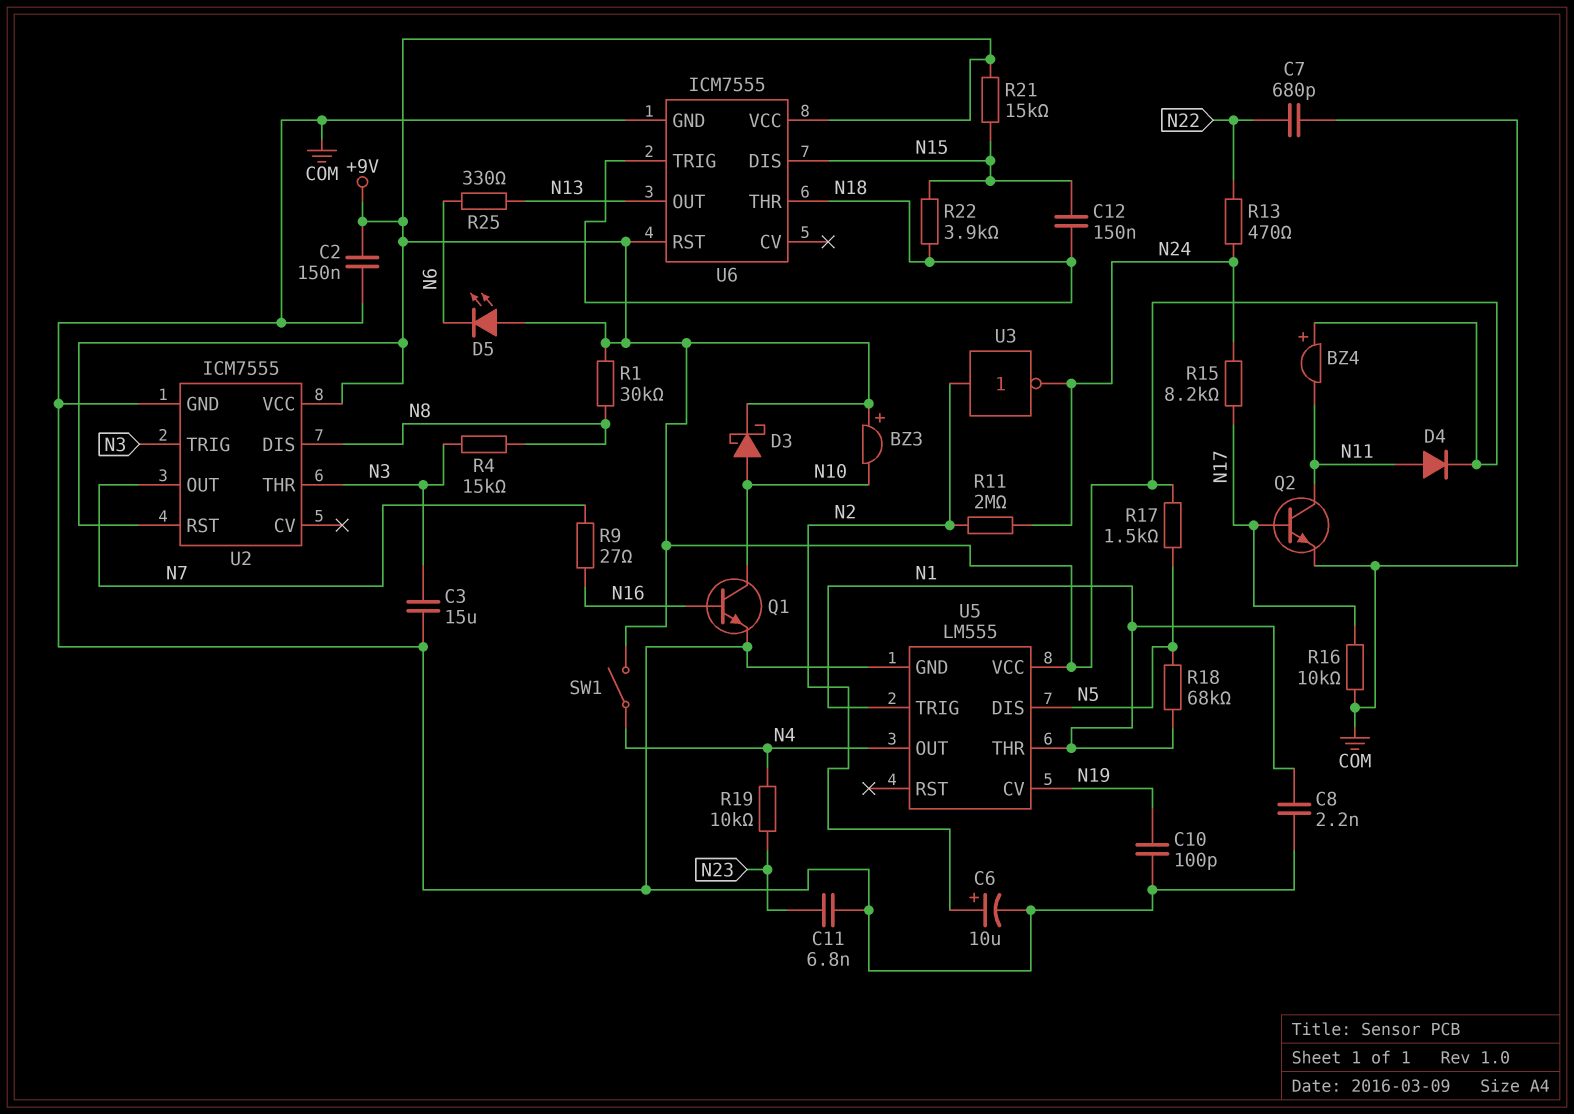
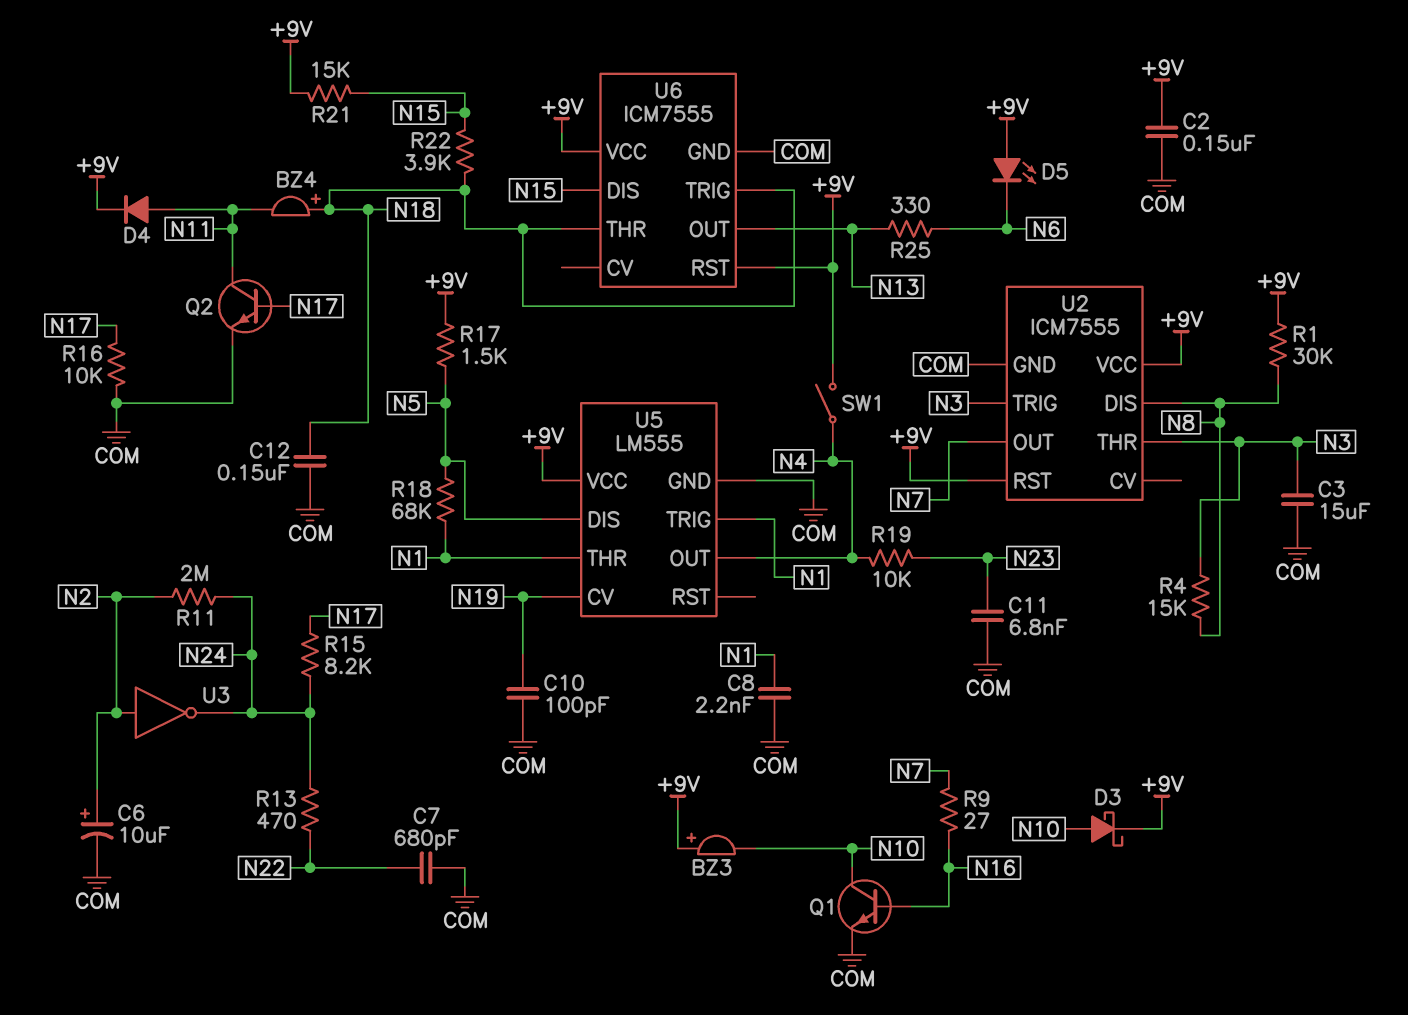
BZ4: buzzer (plus +9V, minus N11) -> buzzer (plus N18, minus N11)
C12: 150nF (N15, N18) -> 150nF (COM, N18)

